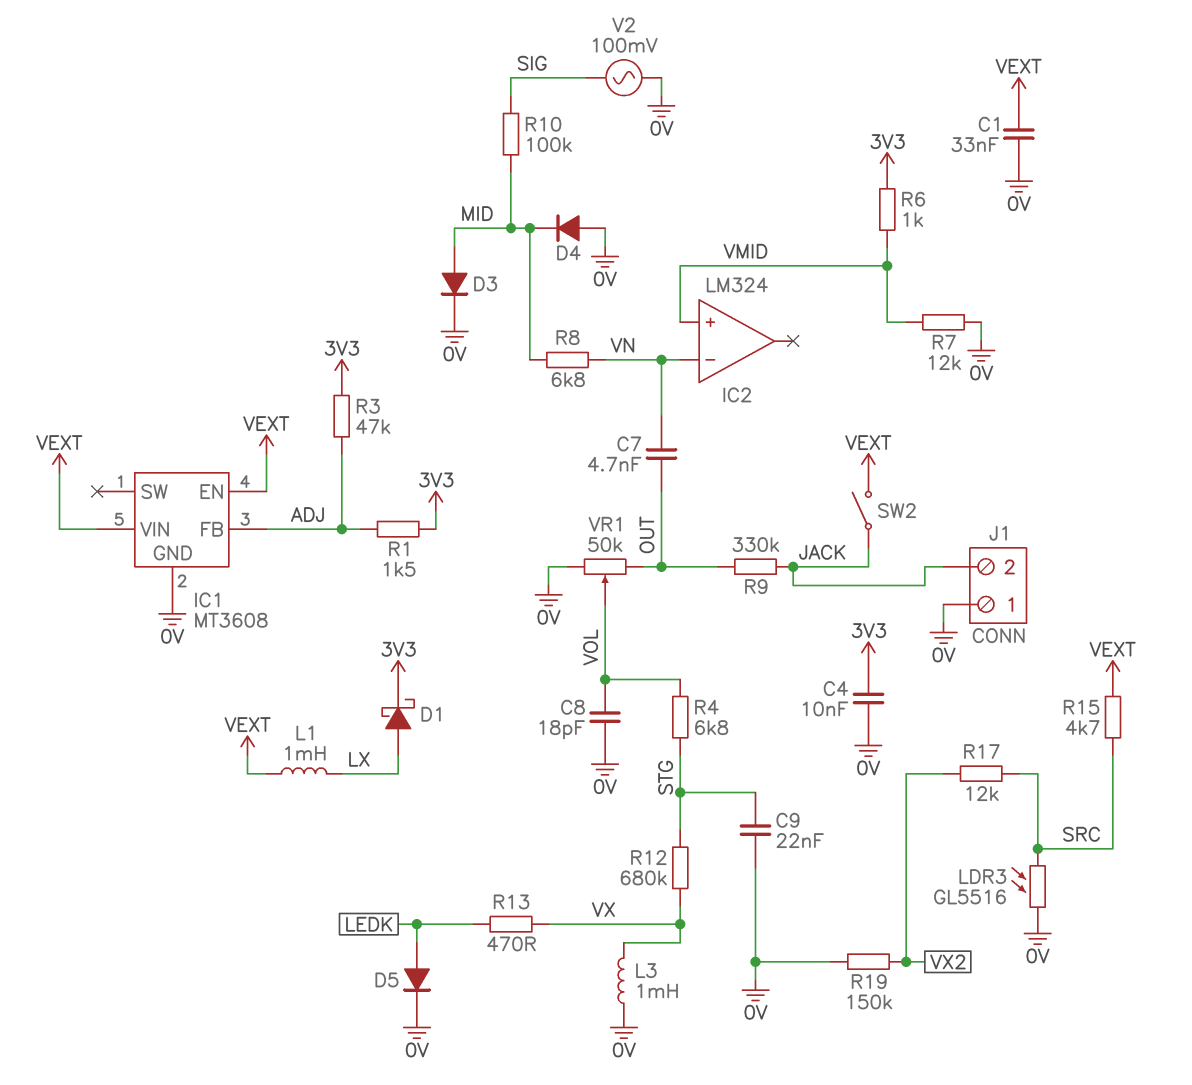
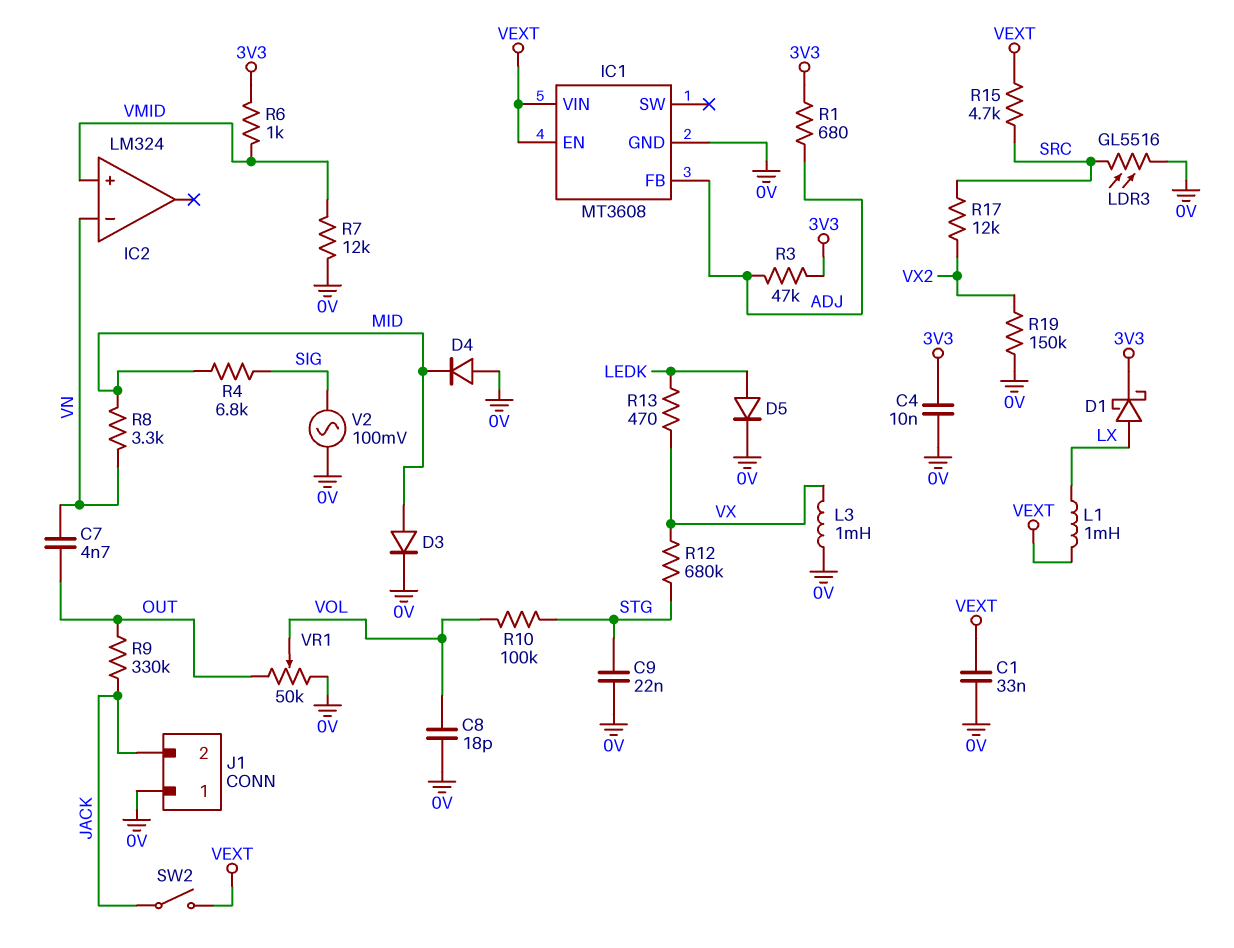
R1: 1.5k (3V3, ADJ) -> 680 (3V3, ADJ)
R4: 6.8k (STG, VOL) -> 6.8k (MID, SIG)
R8: 6.8k (MID, VN) -> 3.3k (MID, VN)
R10: 100k (MID, SIG) -> 100k (STG, VOL)

